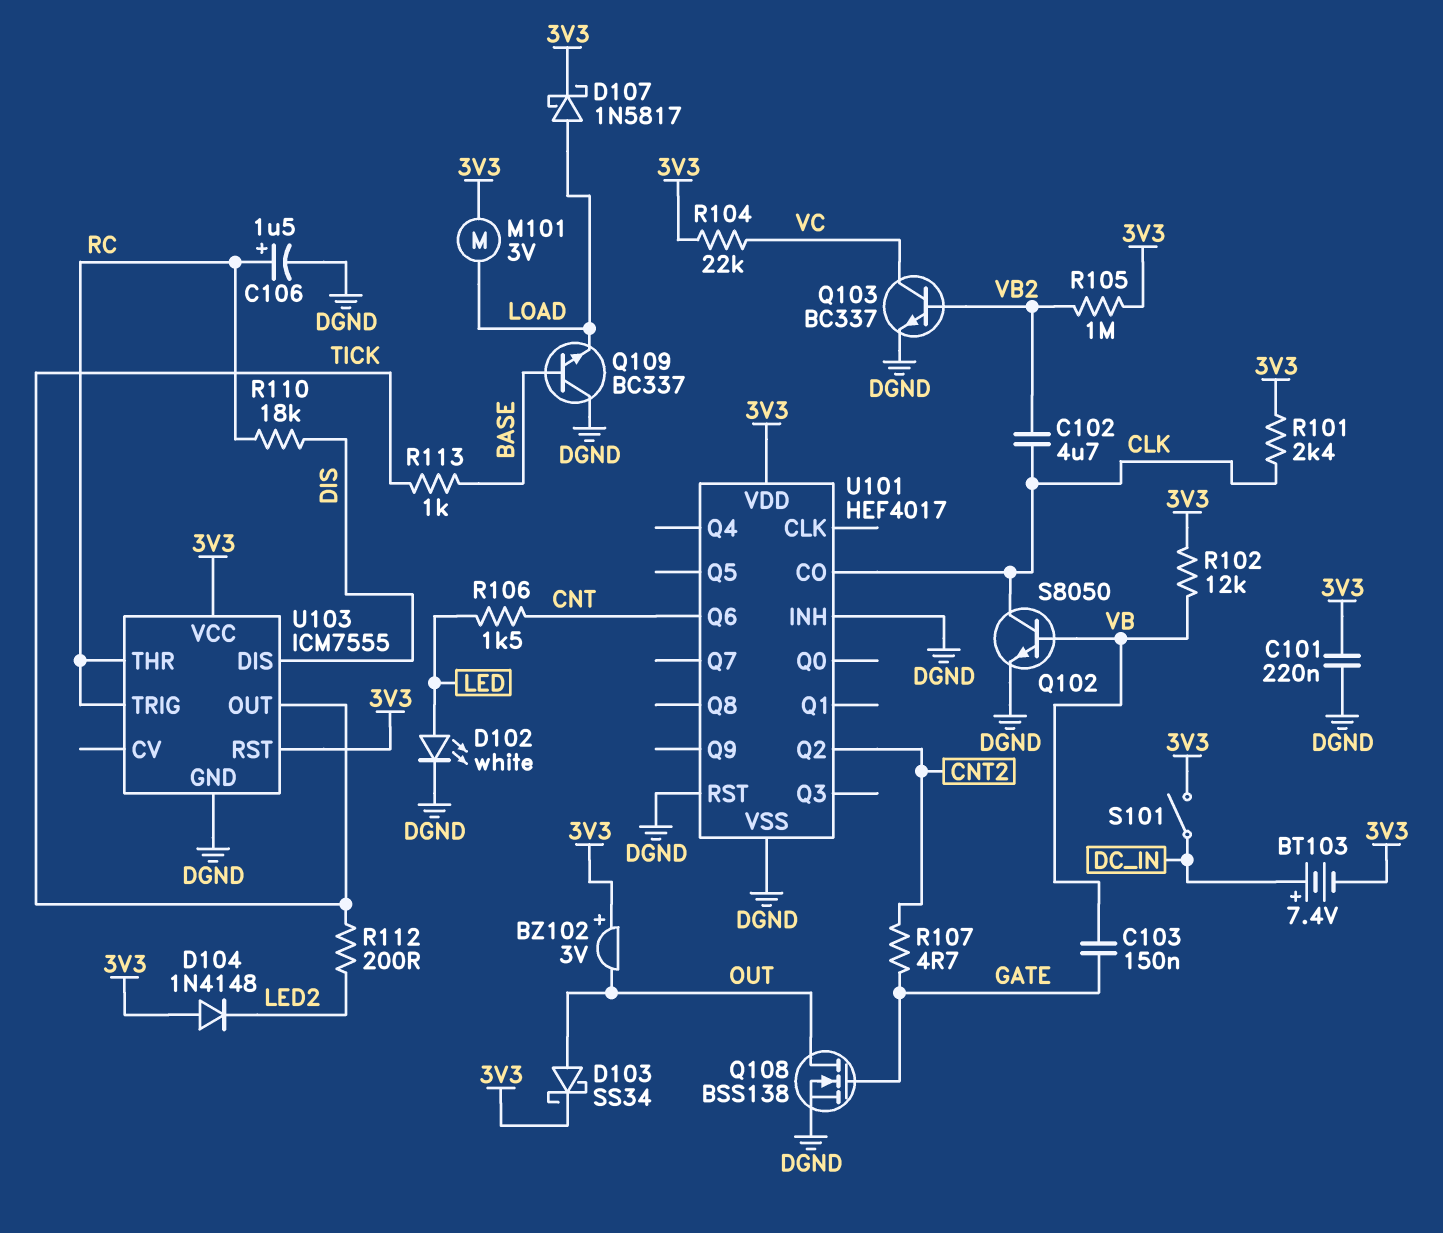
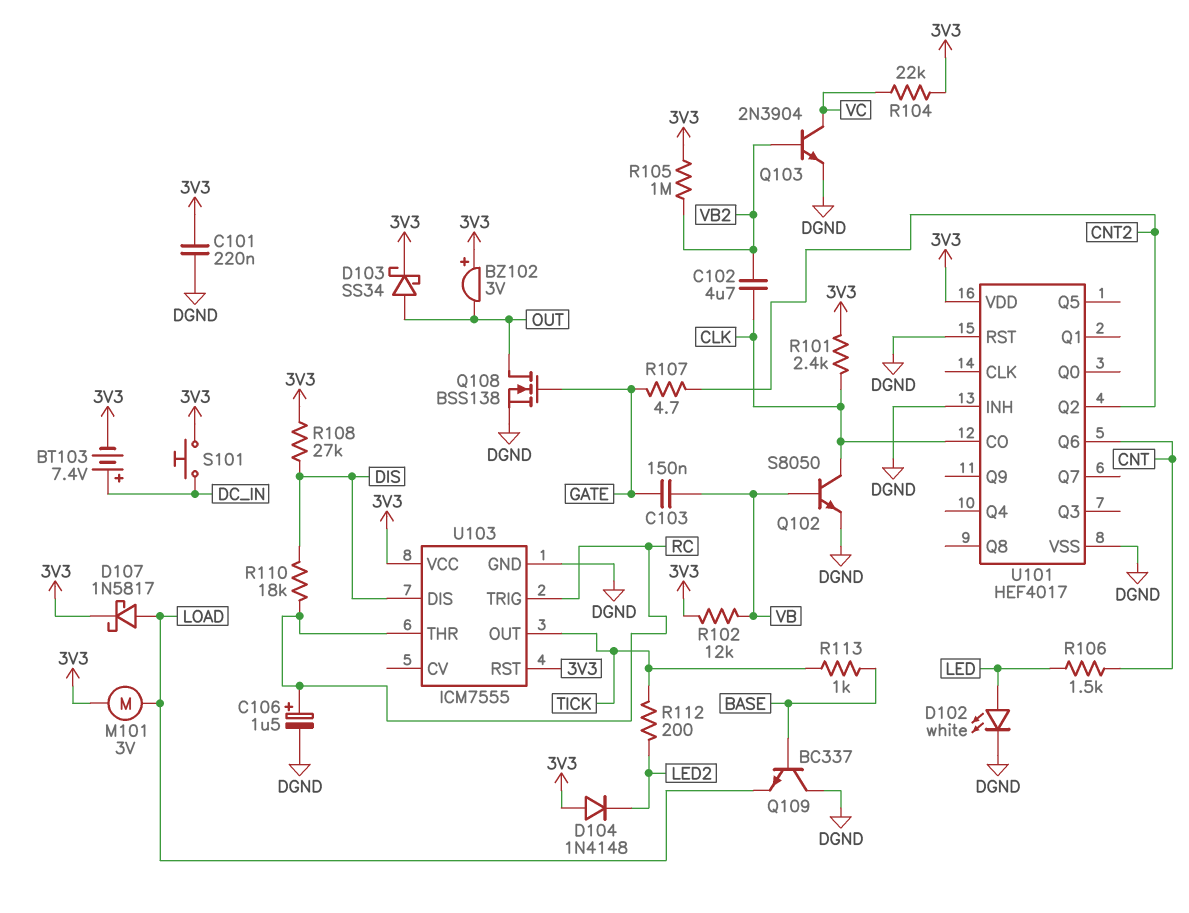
Q103: NPN BC337 (B VB2, C VC, E DGND) -> NPN 2N3904 (B VB2, C VC, E DGND)
R108: none -> 27k (3V3, DIS)
S101: switch (3V3, DC_IN) -> button (3V3, DC_IN)

